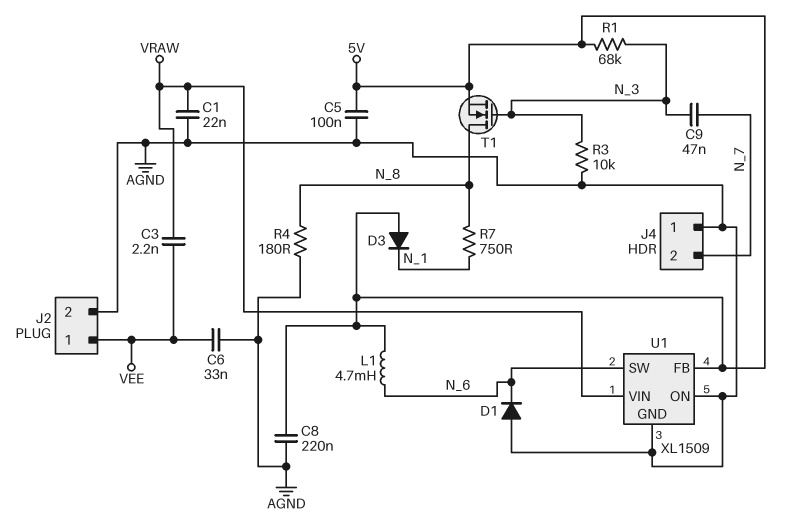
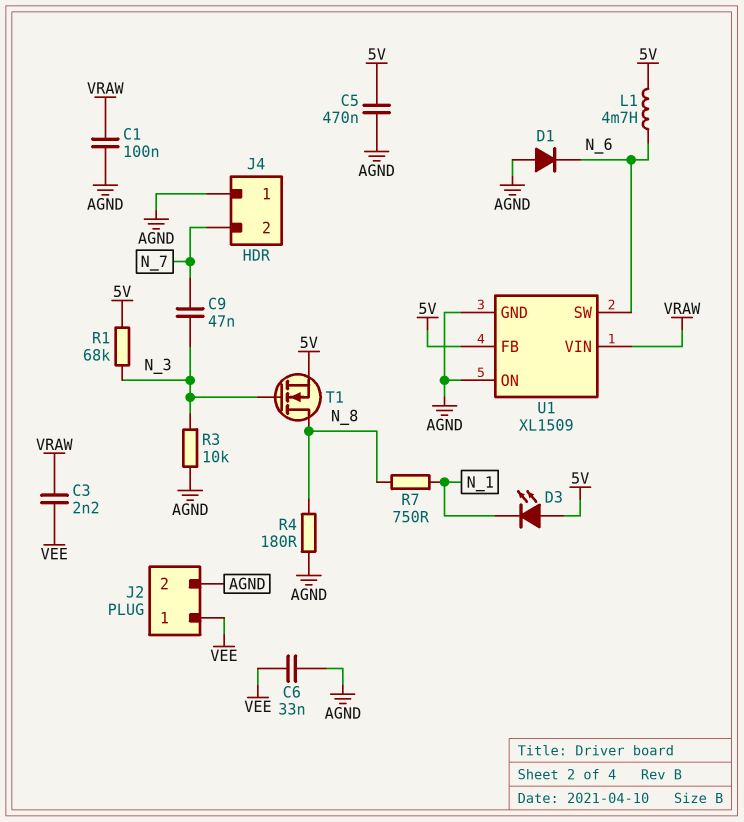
C1: 22nF (AGND, VRAW) -> 100nF (AGND, VRAW)
C5: 100nF (5V, AGND) -> 470nF (5V, AGND)
C8: 220nF (5V, AGND) -> none
D3: diode (A 5V, K N_1) -> LED (A 5V, K N_1)

